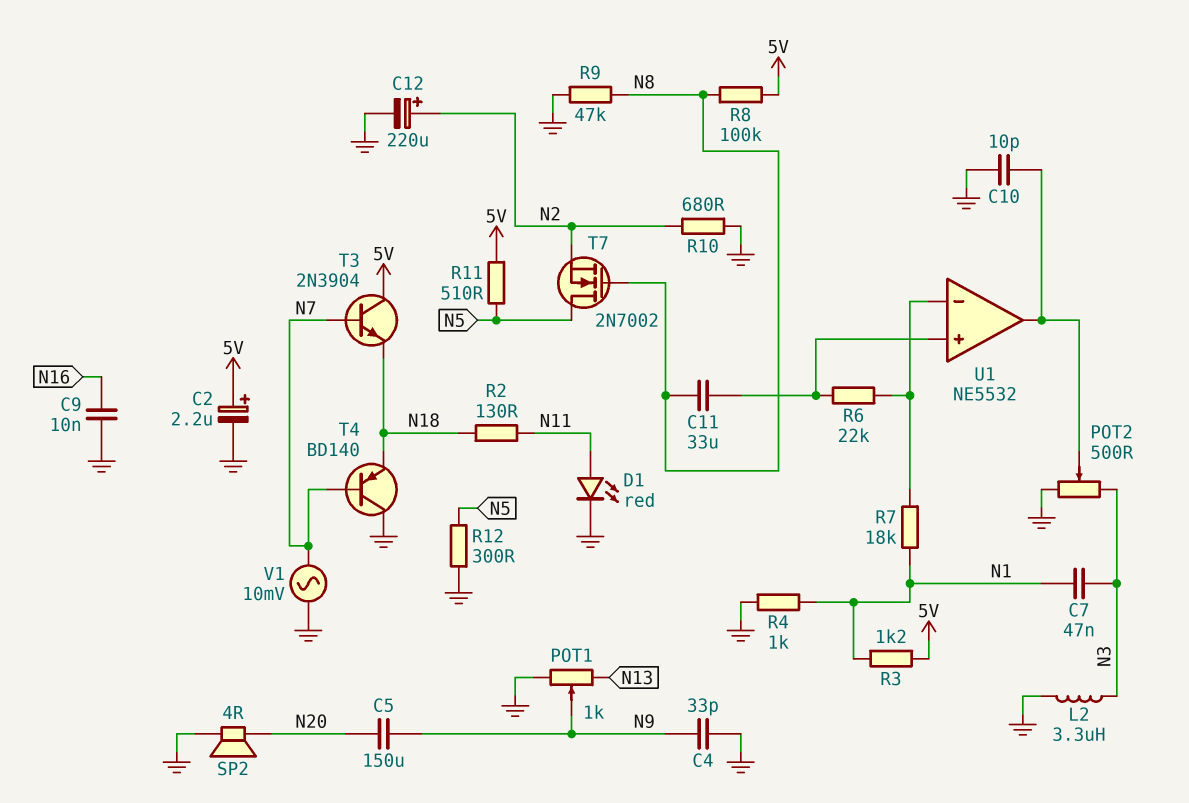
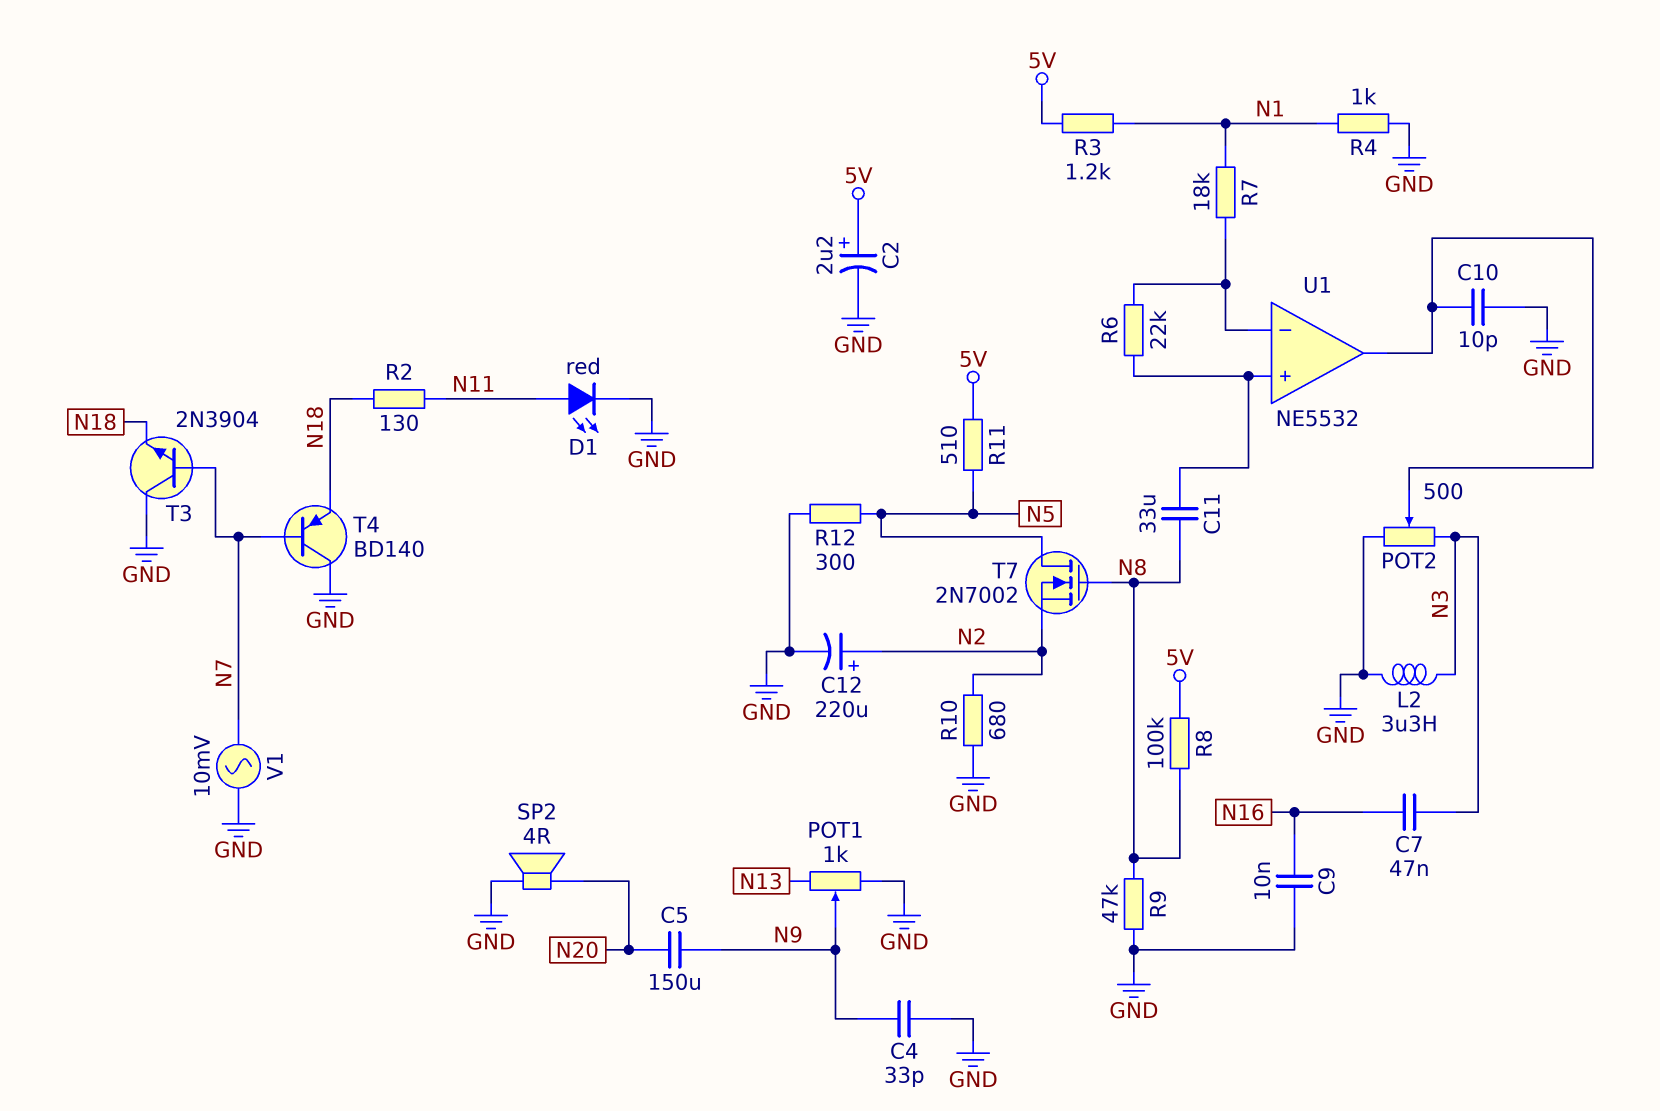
C7: 47nF (N1, N3) -> 47nF (N3, N16)
T3: NPN 2N3904 (B N7, C 5V, E N18) -> NPN 2N3904 (B N7, C GND, E N18)

